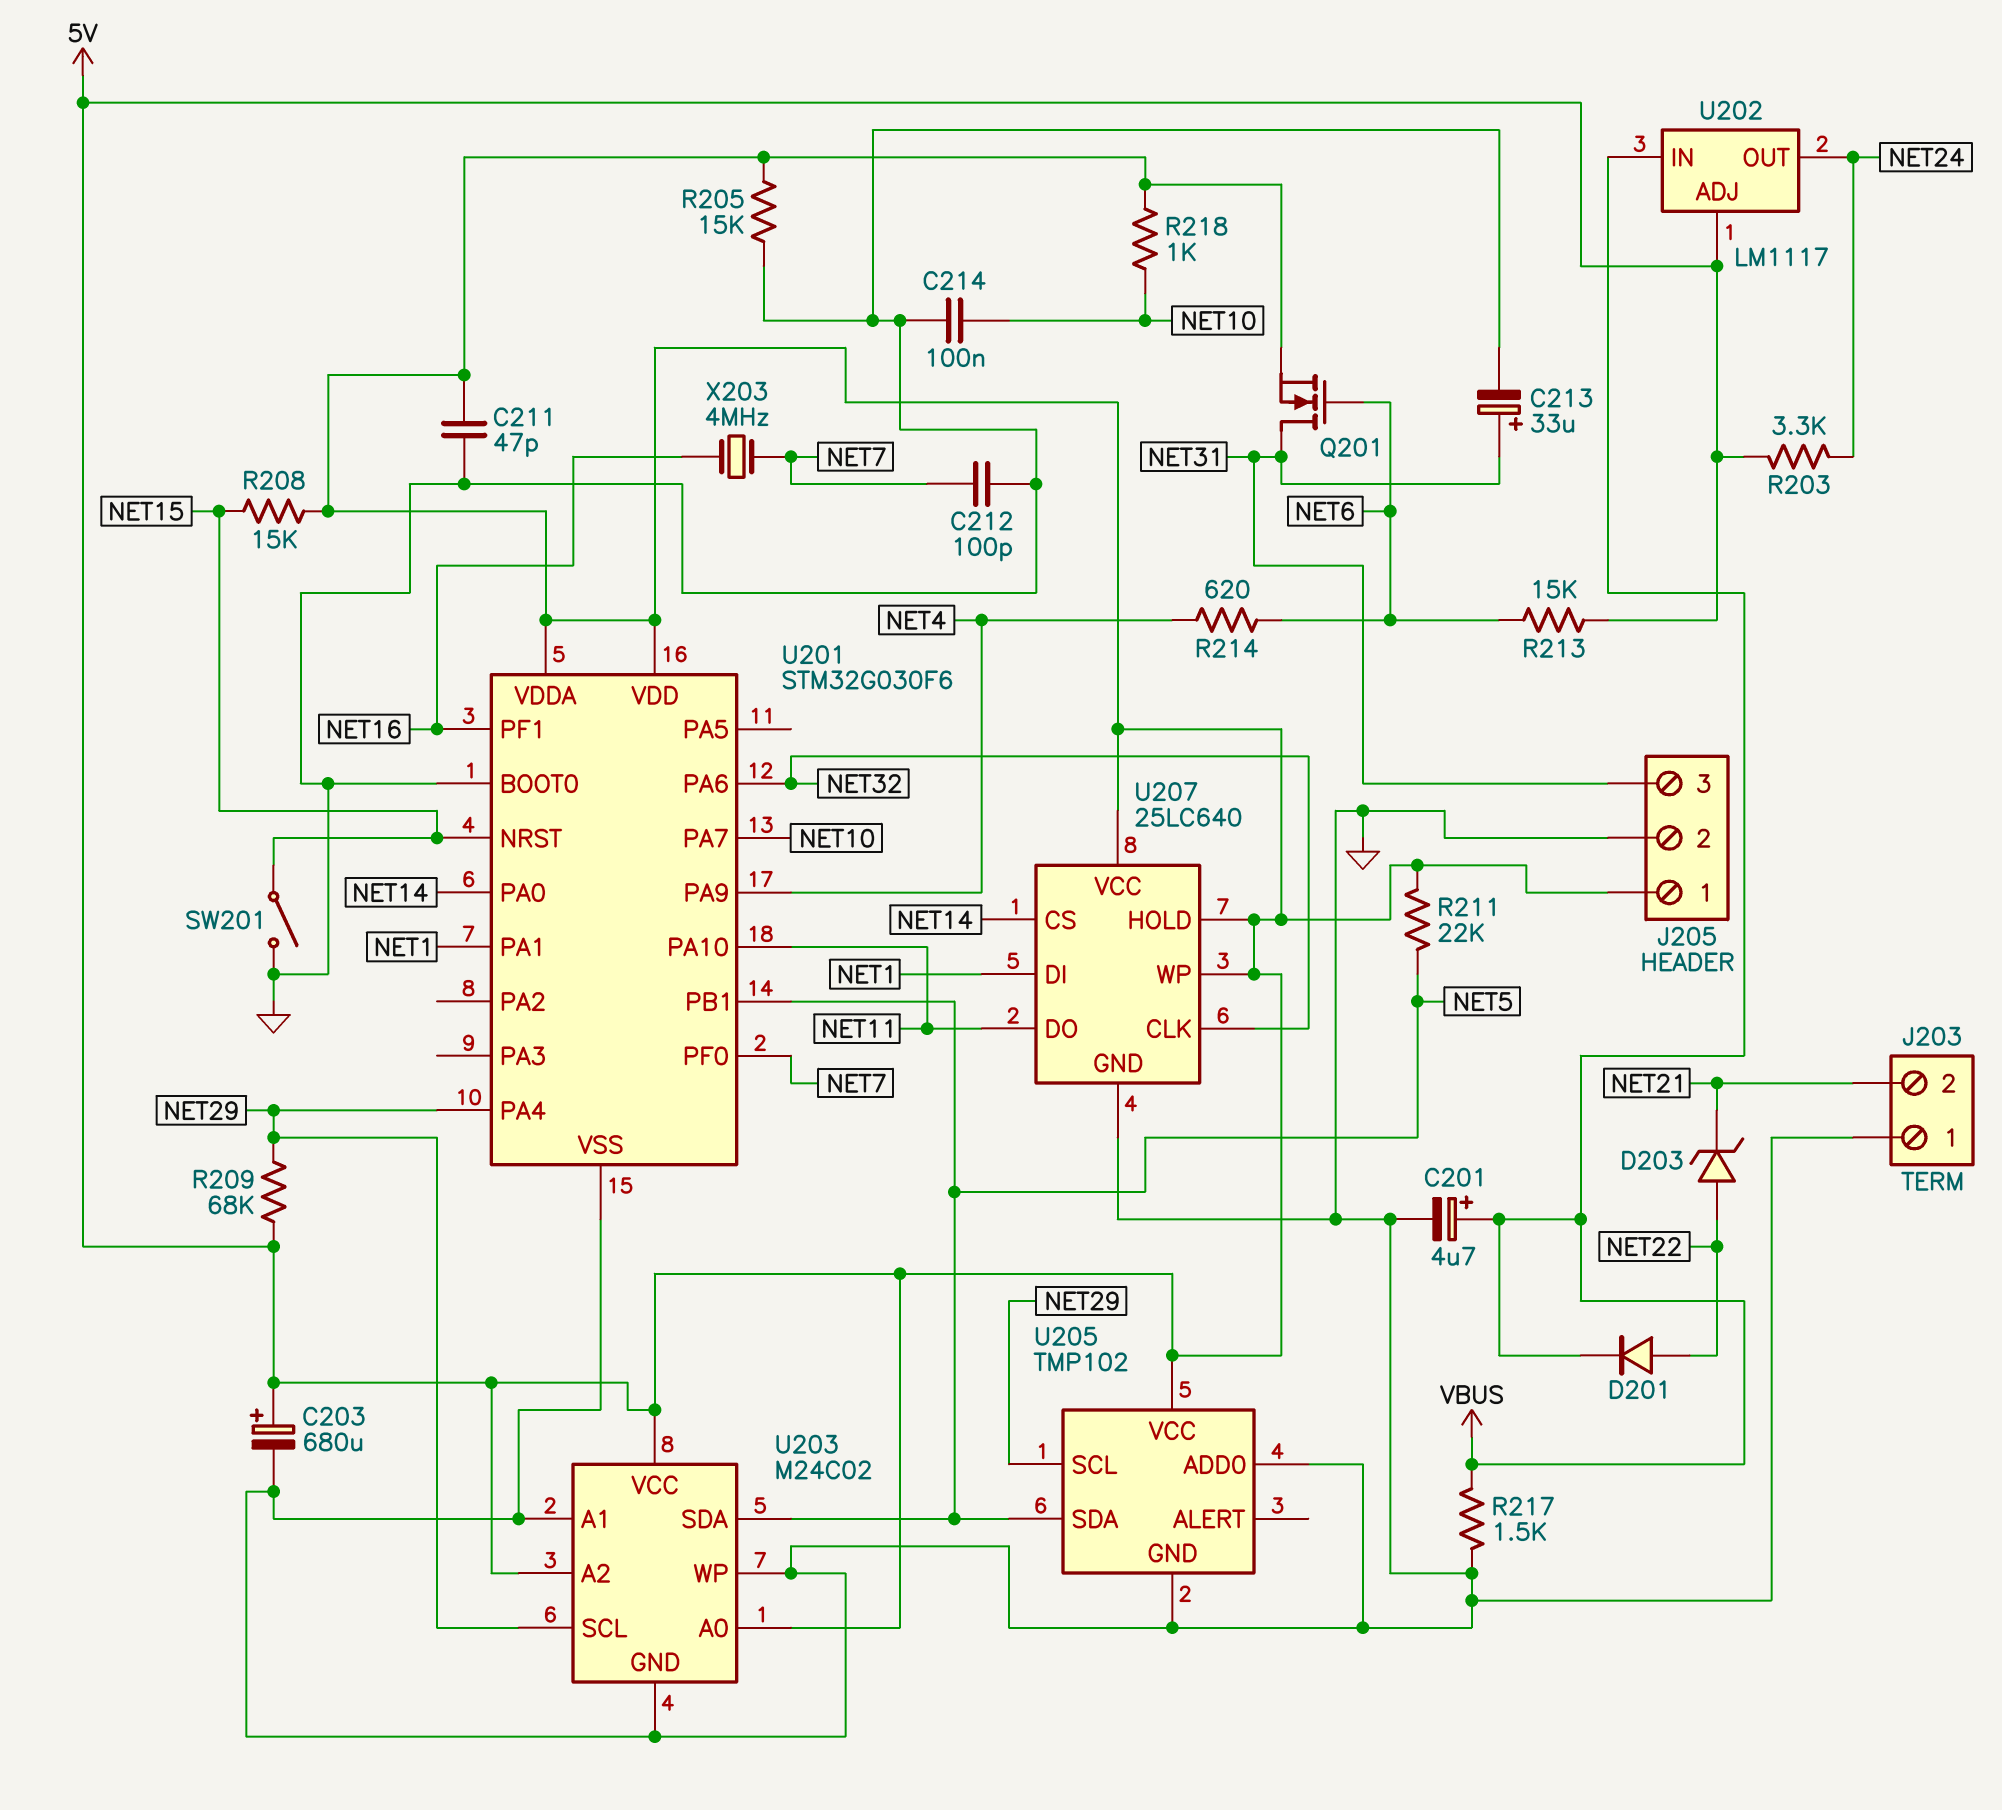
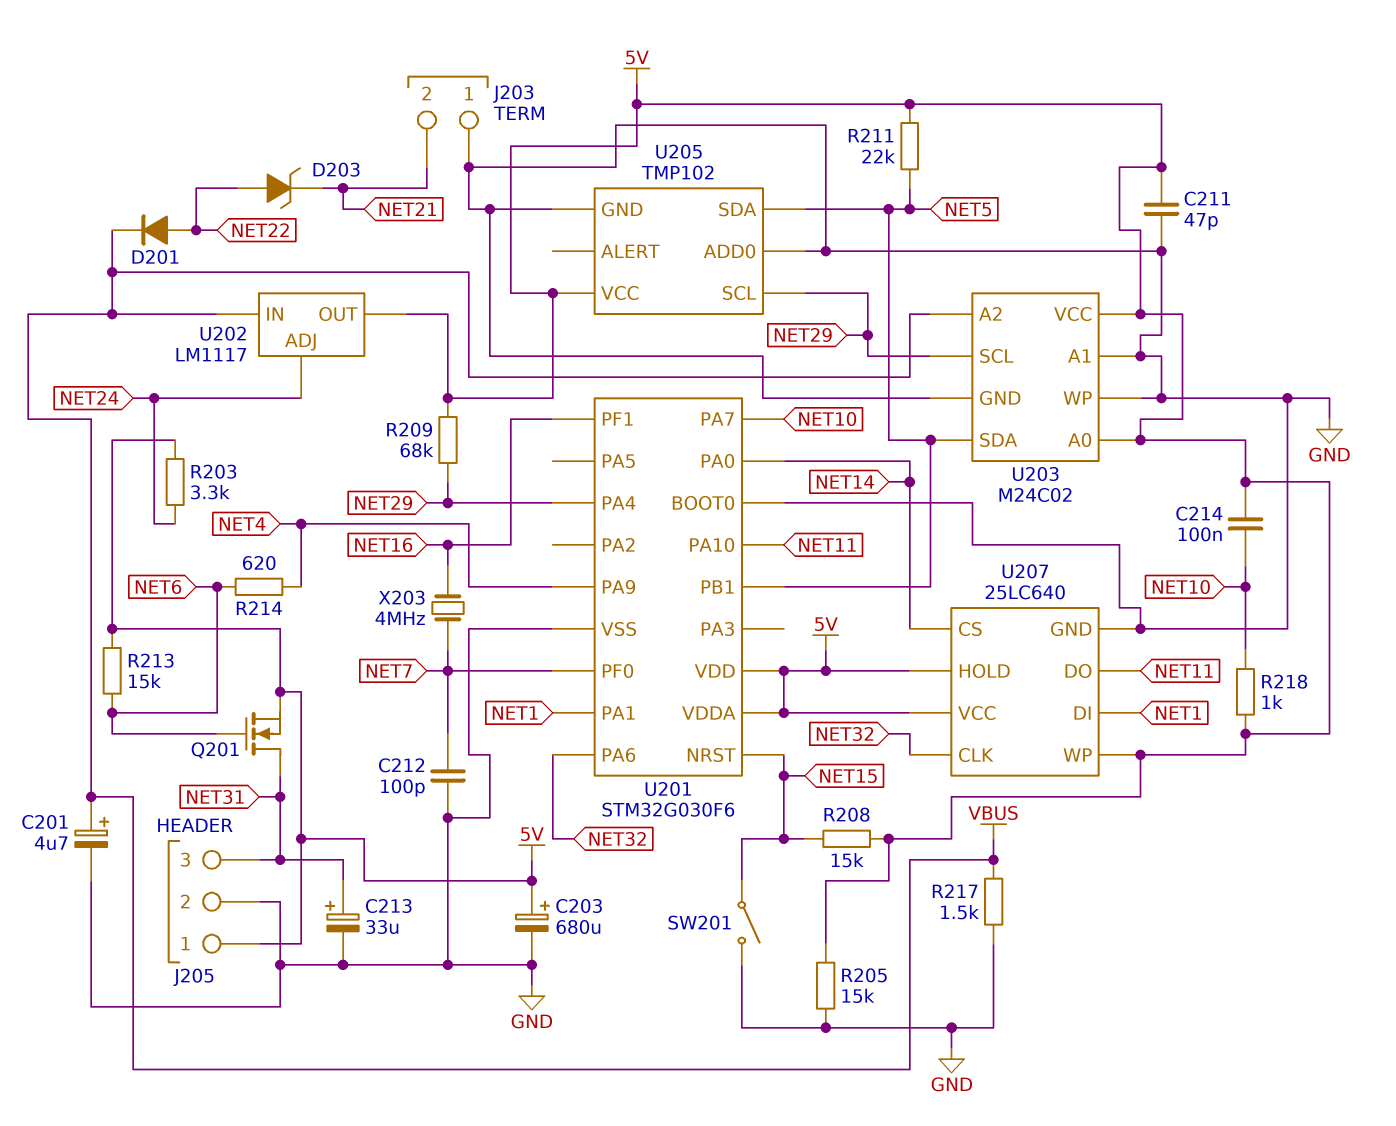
C214: 100nF (GND, NET10) -> 100nF (5V, NET10)
U202 pin ADJ: 5V -> NET24
U202 pin OUT: NET24 -> 5V
U203 pin A2: 5V -> VBUS

